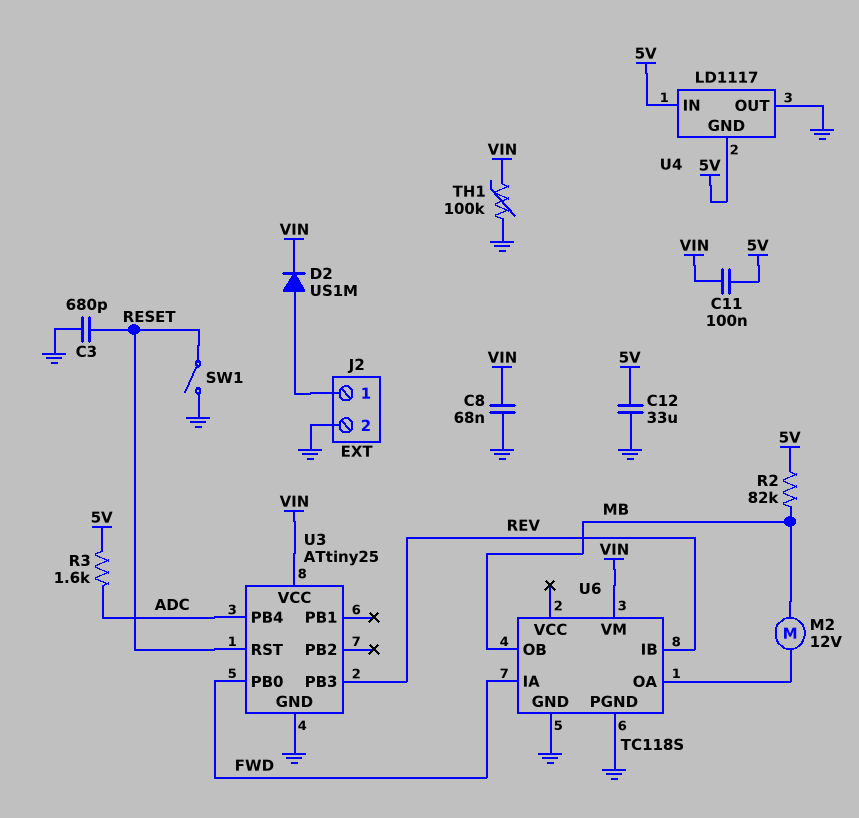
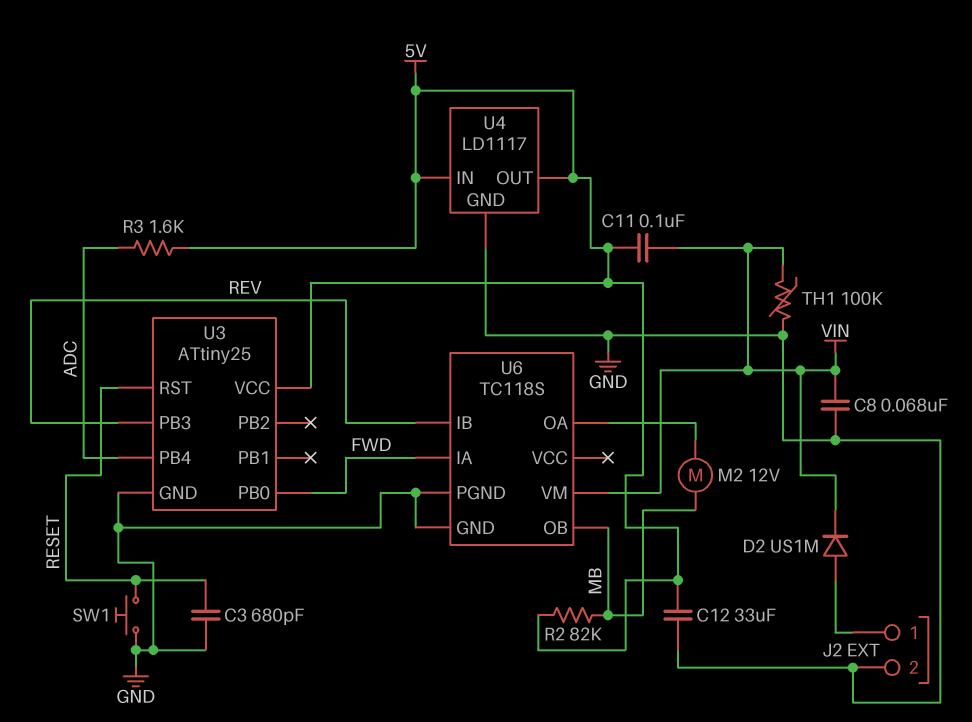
SW1: switch (GND, RESET) -> button (GND, RESET)
U3 pin VCC: VIN -> 5V
U4 pin GND: 5V -> GND
U4 pin OUT: GND -> 5V

